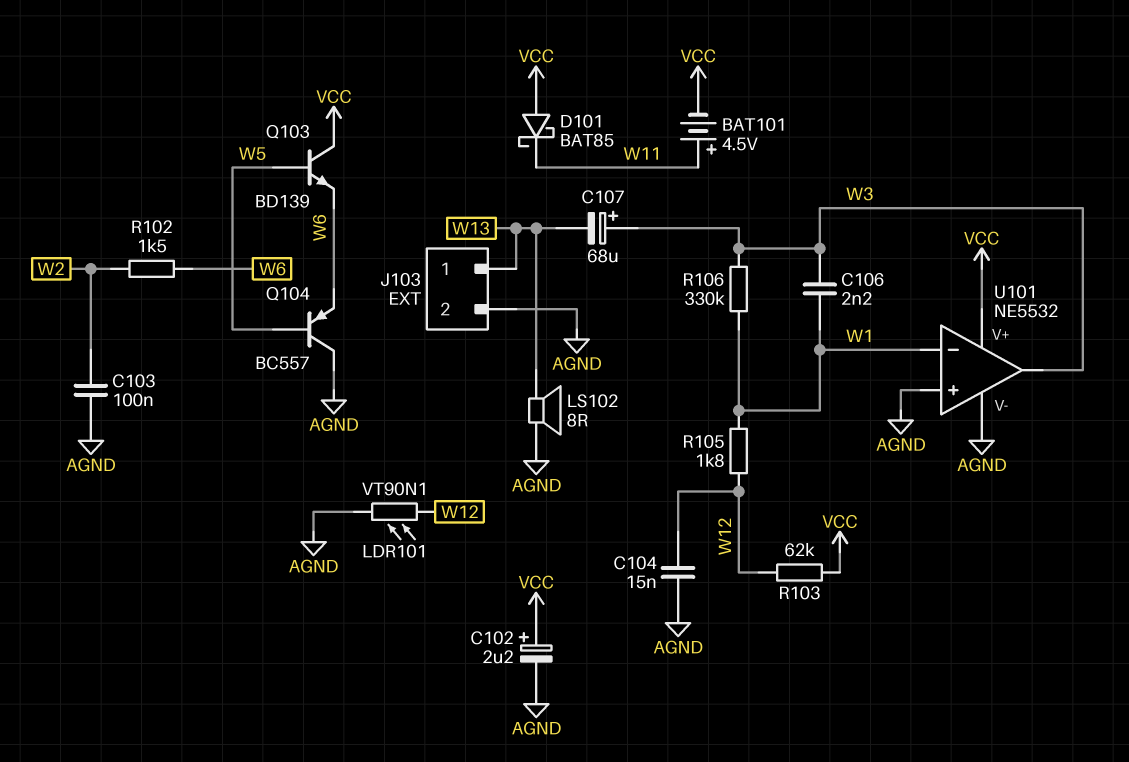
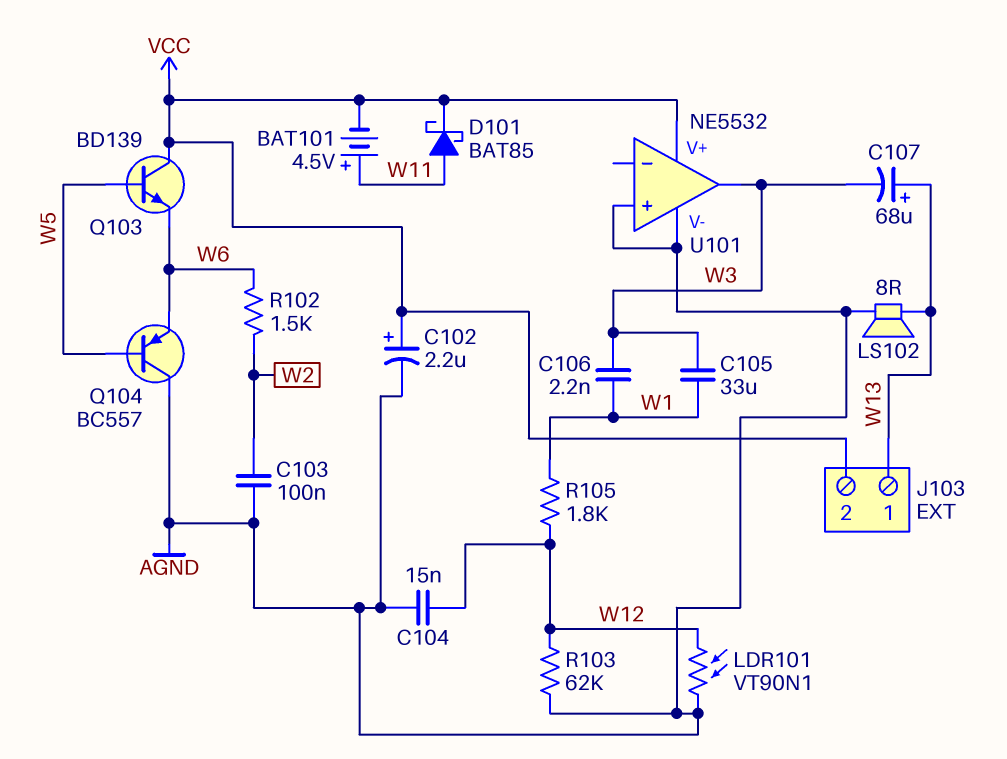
C105: none -> 33uF (W1, W3)
C107: 68uF (plus W3, minus W13) -> 68uF (plus W13, minus W3)
D101: schottky BAT85 (A VCC, K W11) -> schottky BAT85 (A W11, K VCC)
J103 pin 2: AGND -> VCC
R103: 62k (VCC, W12) -> 62k (AGND, W12)
R106: 330k (W1, W3) -> none
U101 pin in-: W1 -> none

